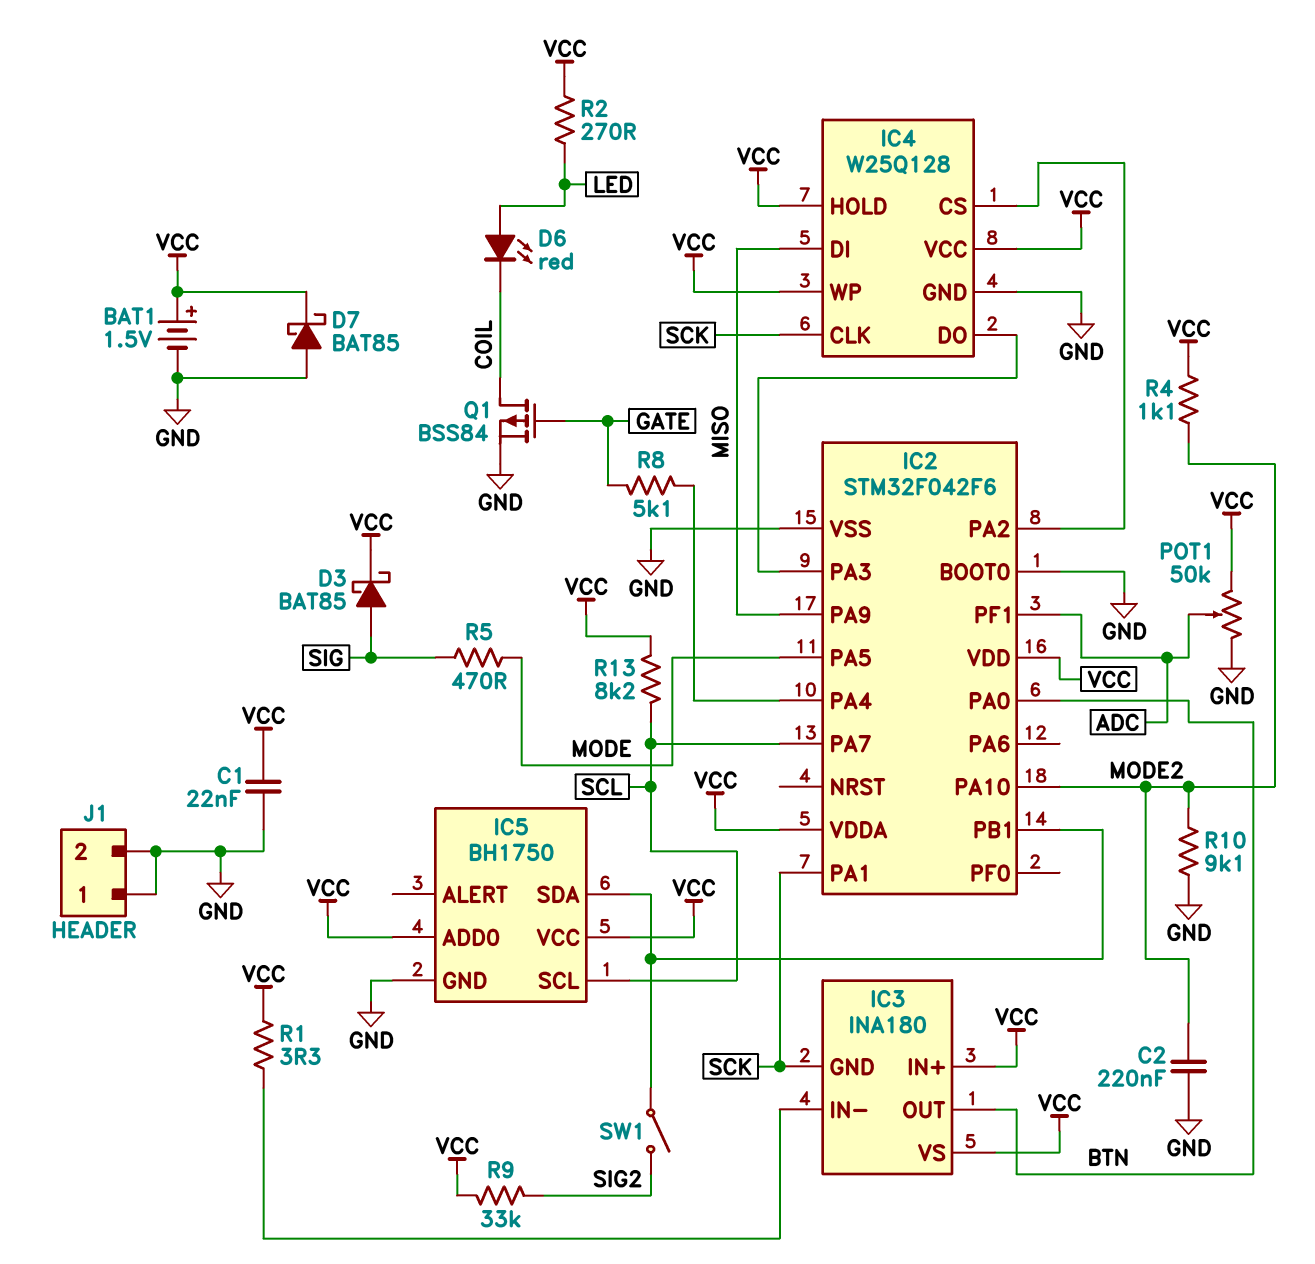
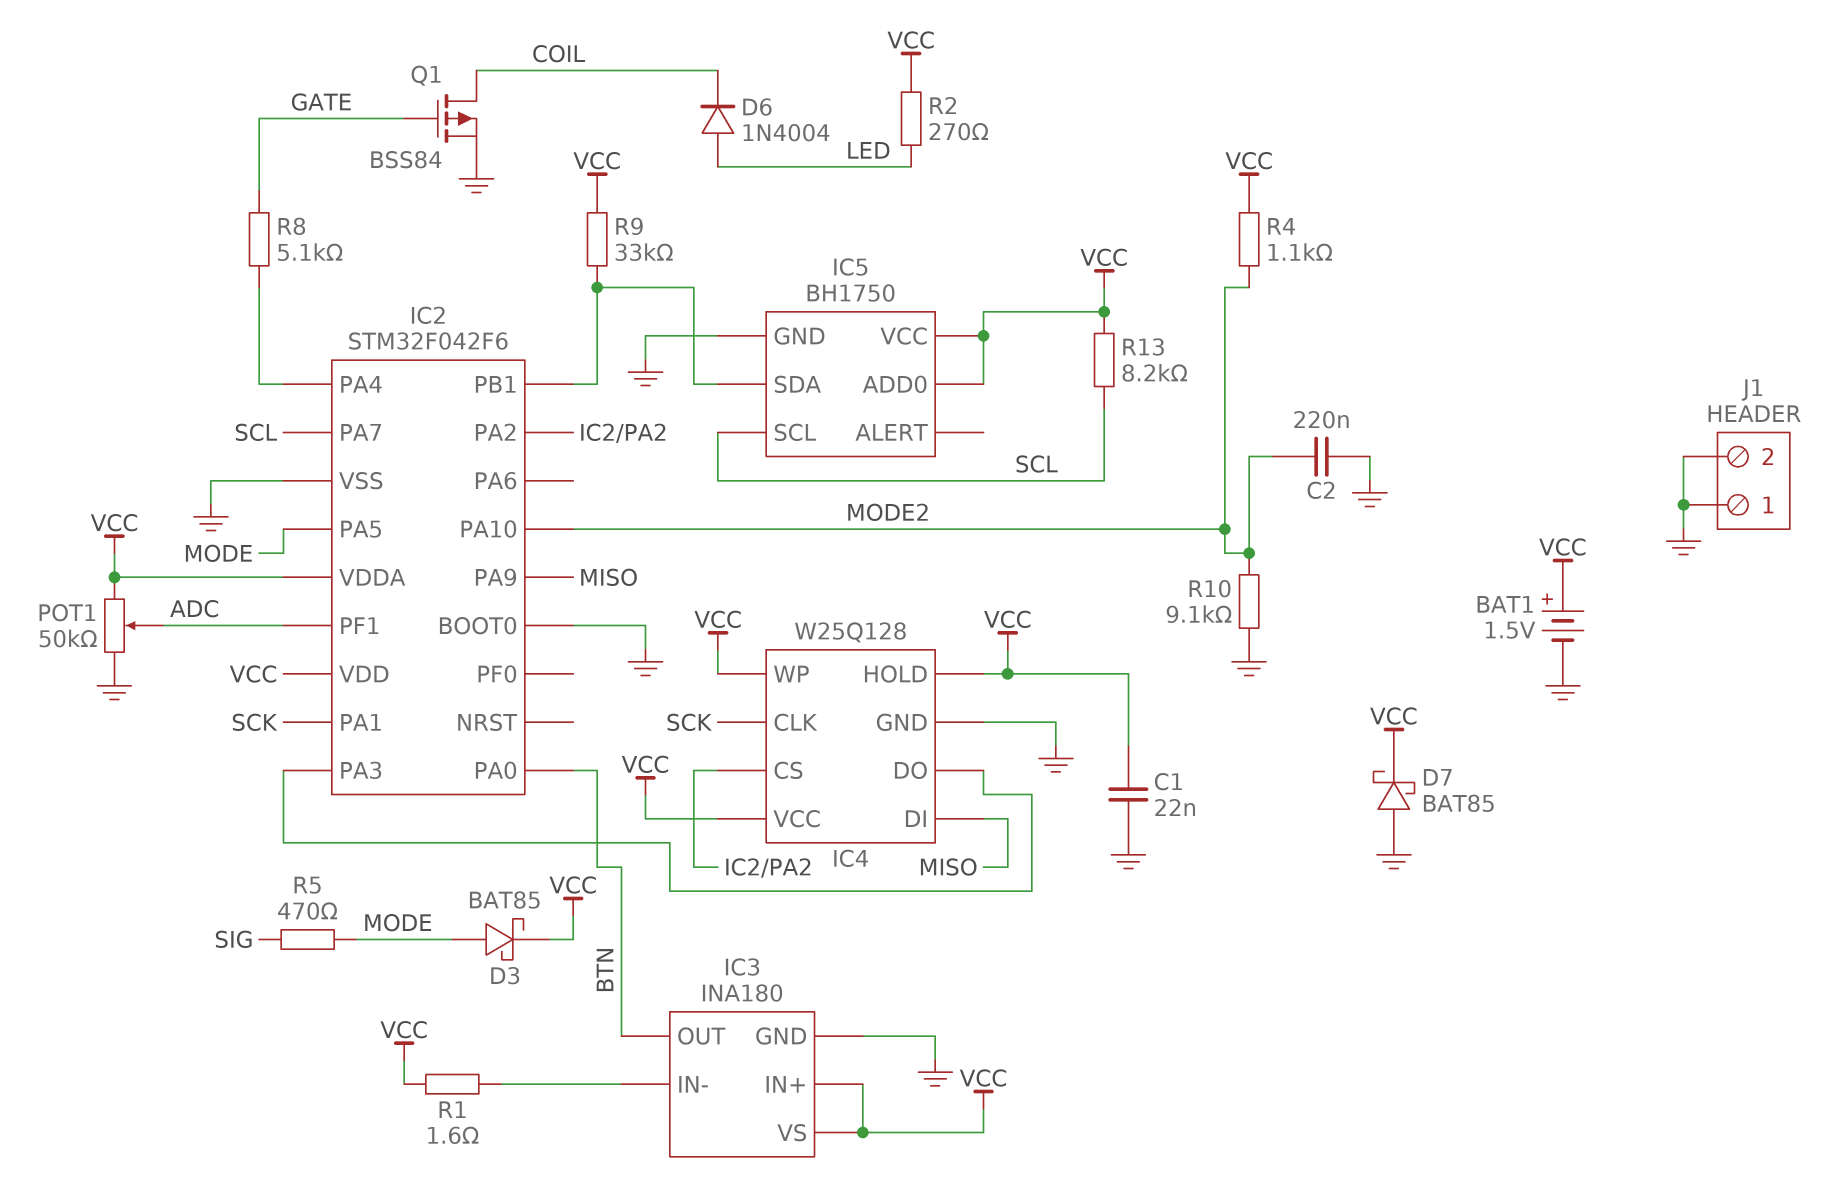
D3: schottky BAT85 (A SIG, K VCC) -> schottky BAT85 (A MODE, K VCC)
D6: LED red (A LED, K COIL) -> diode 1N4004 (A LED, K COIL)
IC3 pin GND: SCK -> GND
R1: 3.3 (IC3/IN-, VCC) -> 1.6 (IC3/IN-, VCC)
R9: 33k (SIG2, VCC) -> 33k (IC2/PB1, VCC)
SW1: switch (IC2/PB1, SIG2) -> none

